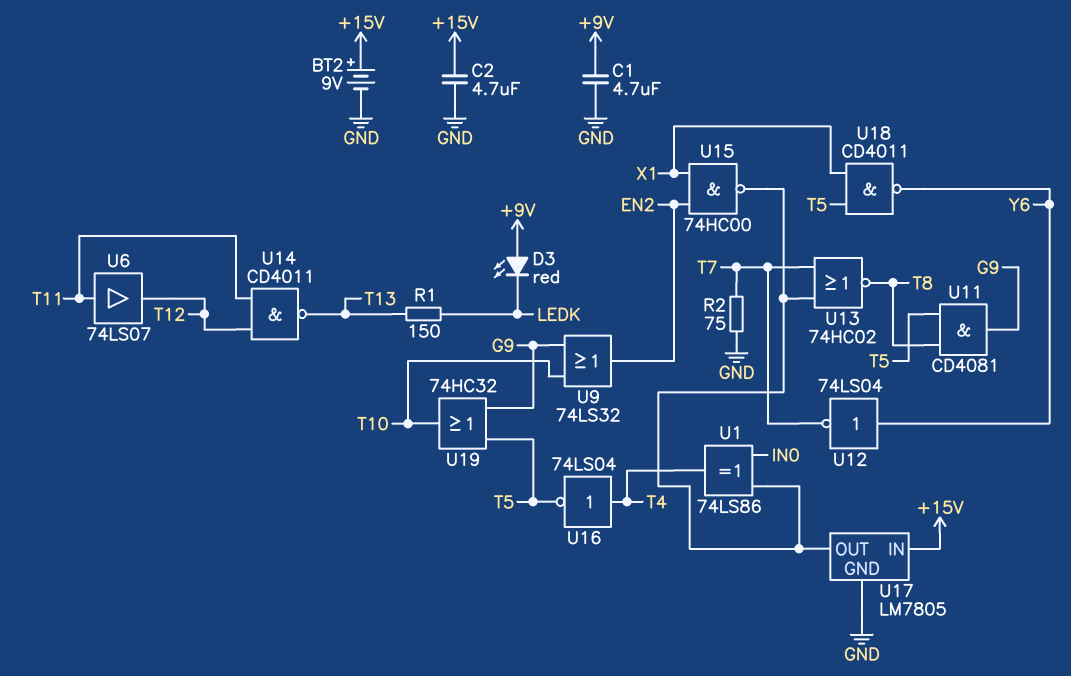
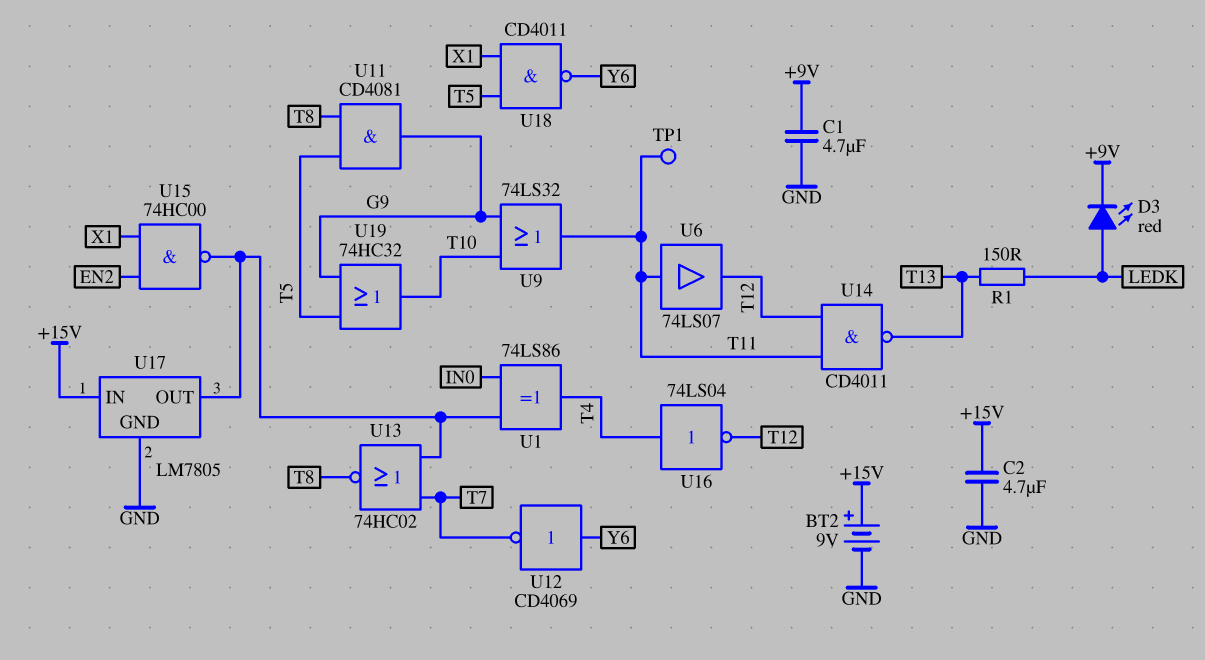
D3: LED red (A +9V, K LEDK) -> LED red (A LEDK, K +9V)
R2: 75 (GND, T7) -> none
TP1: none -> test point (T11)
U9: OR 74LS32 (in G9, in T10, out EN2) -> OR 74LS32 (in G9, in T10, out T11)
U12: NOT 74LS04 (in Y6, out T7) -> NOT CD4069 (in Y6, out T7)
U16: NOT 74LS04 (in T4, out T5) -> NOT 74LS04 (in T4, out T12)

